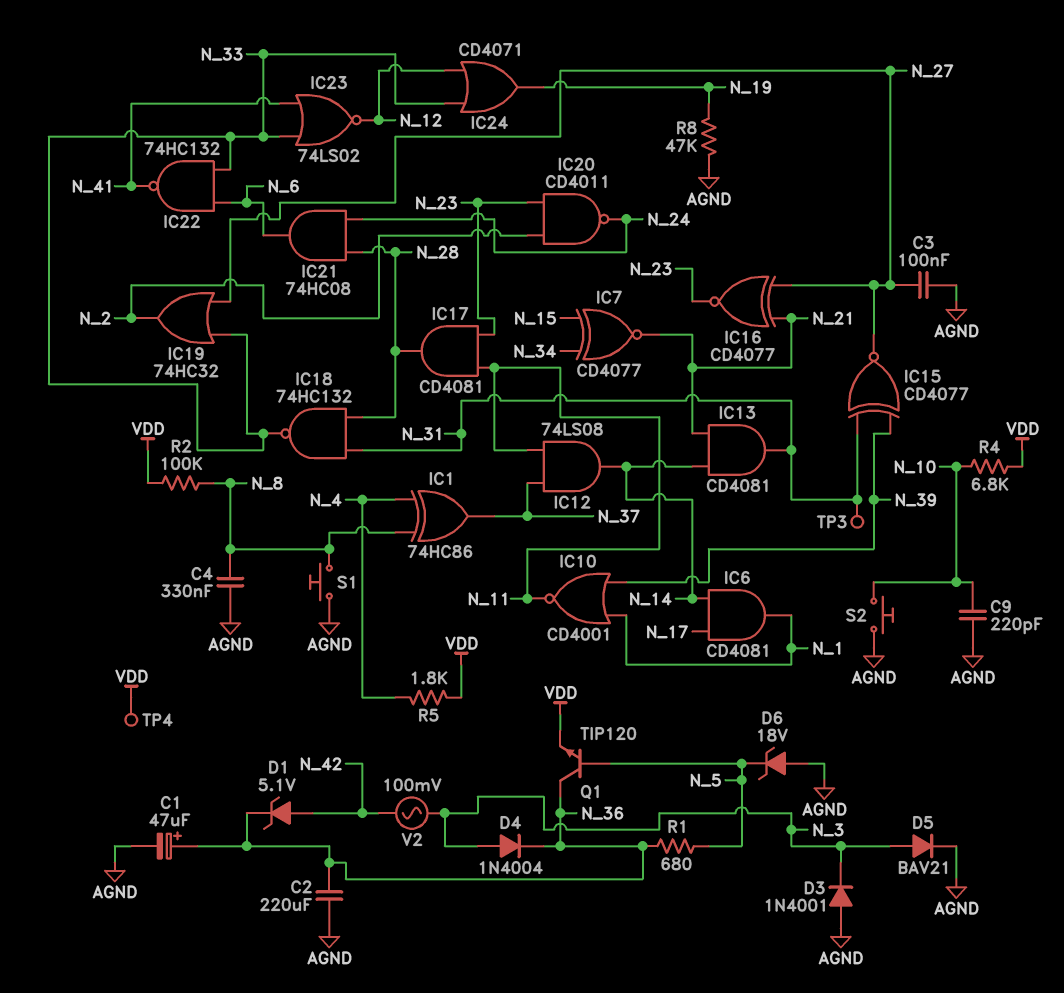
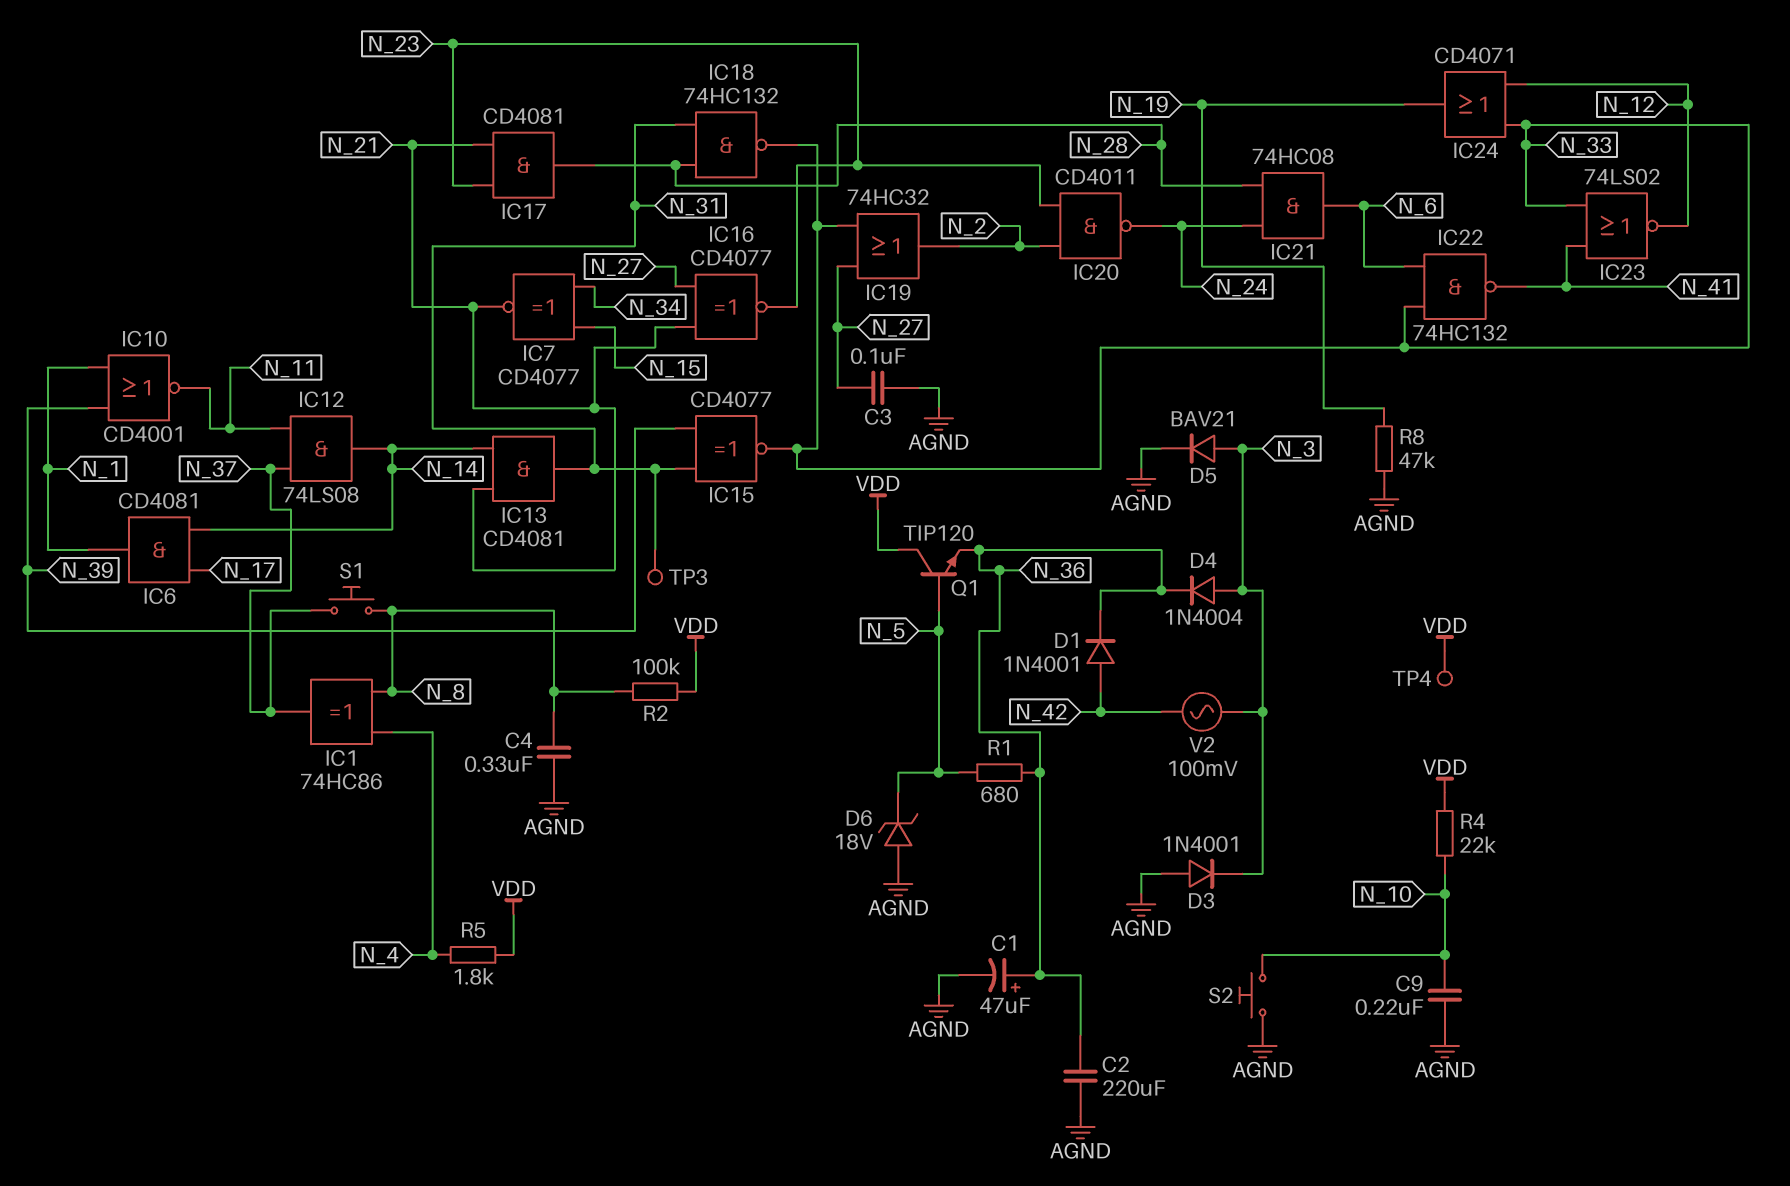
C9: 220pF (AGND, N_10) -> 220nF (AGND, N_10)
D1: zener 5.1V (A N_42, K N_36) -> diode 1N4001 (A N_42, K N_36)
IC15: XNOR CD4077 (in N_31, in N_39, out N_27) -> XNOR CD4077 (in N_31, in N_39, out N_33)
IC17: AND CD4081 (in N_11, in N_23, out N_28) -> AND CD4081 (in N_21, in N_23, out N_28)
Q1: NPN TIP120 (B N_5, C N_36, E VDD) -> NPN TIP120 (B N_5, C VDD, E N_36)
R4: 6.8k (N_10, VDD) -> 22k (N_10, VDD)
S1: button (AGND, N_8) -> button (N_8, N_37)

